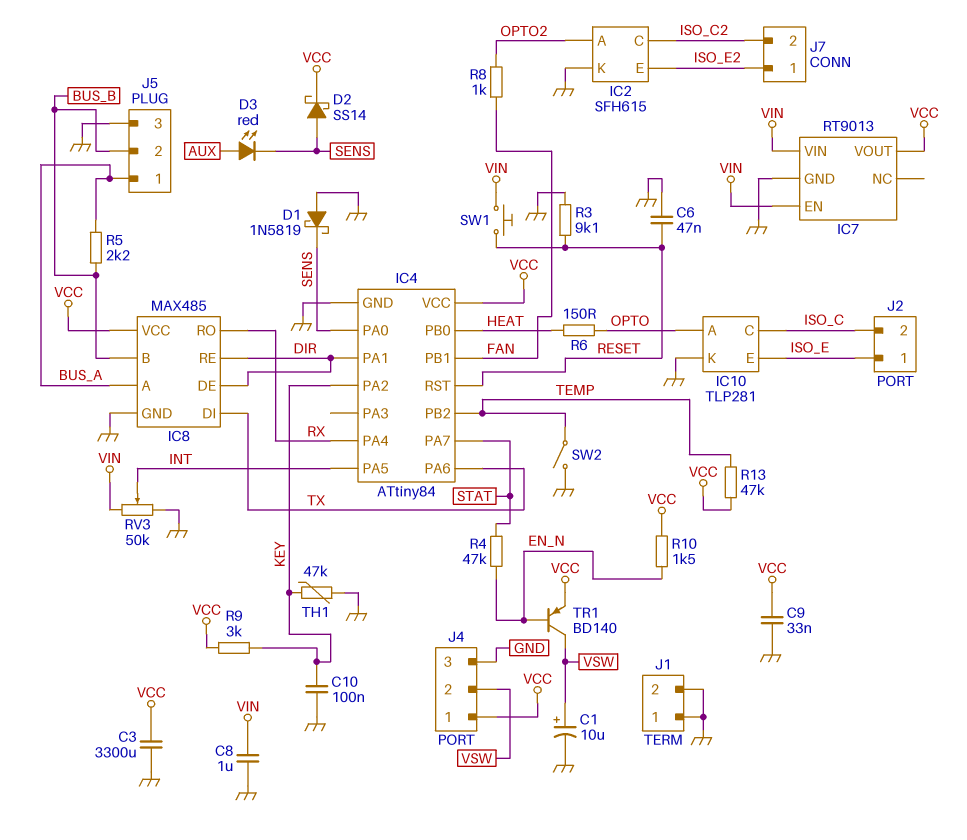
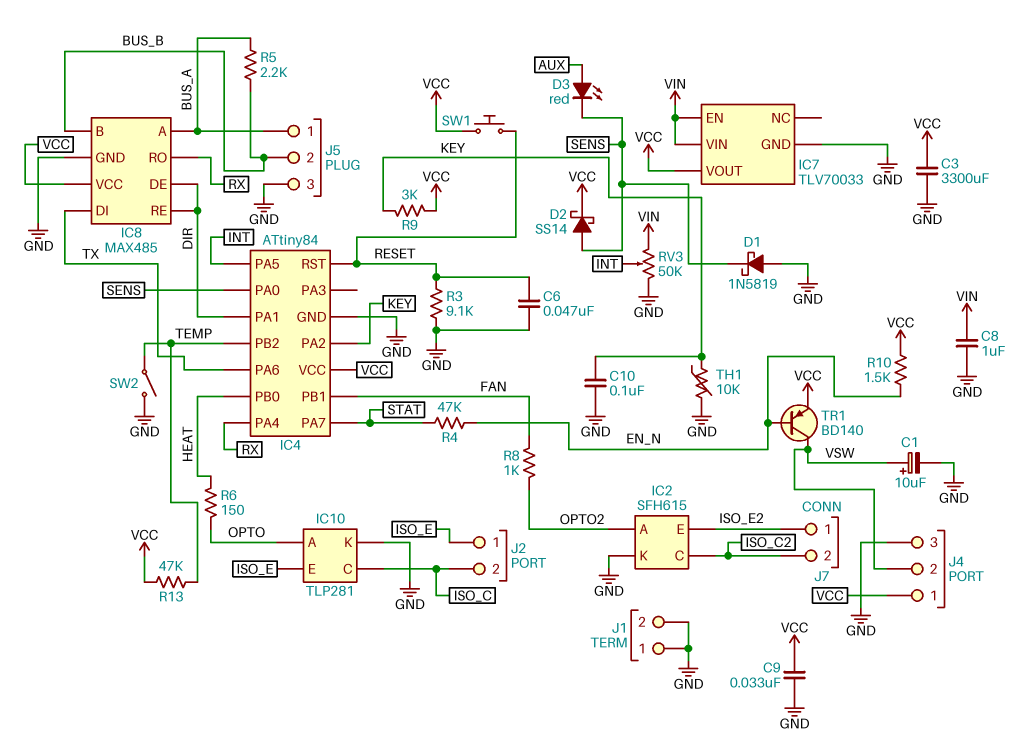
IC7: RT9013 -> TLV70033
SW1: button (RESET, VIN) -> button (RESET, VCC)
TH1: 47k (GND, KEY) -> 10k (GND, KEY)

